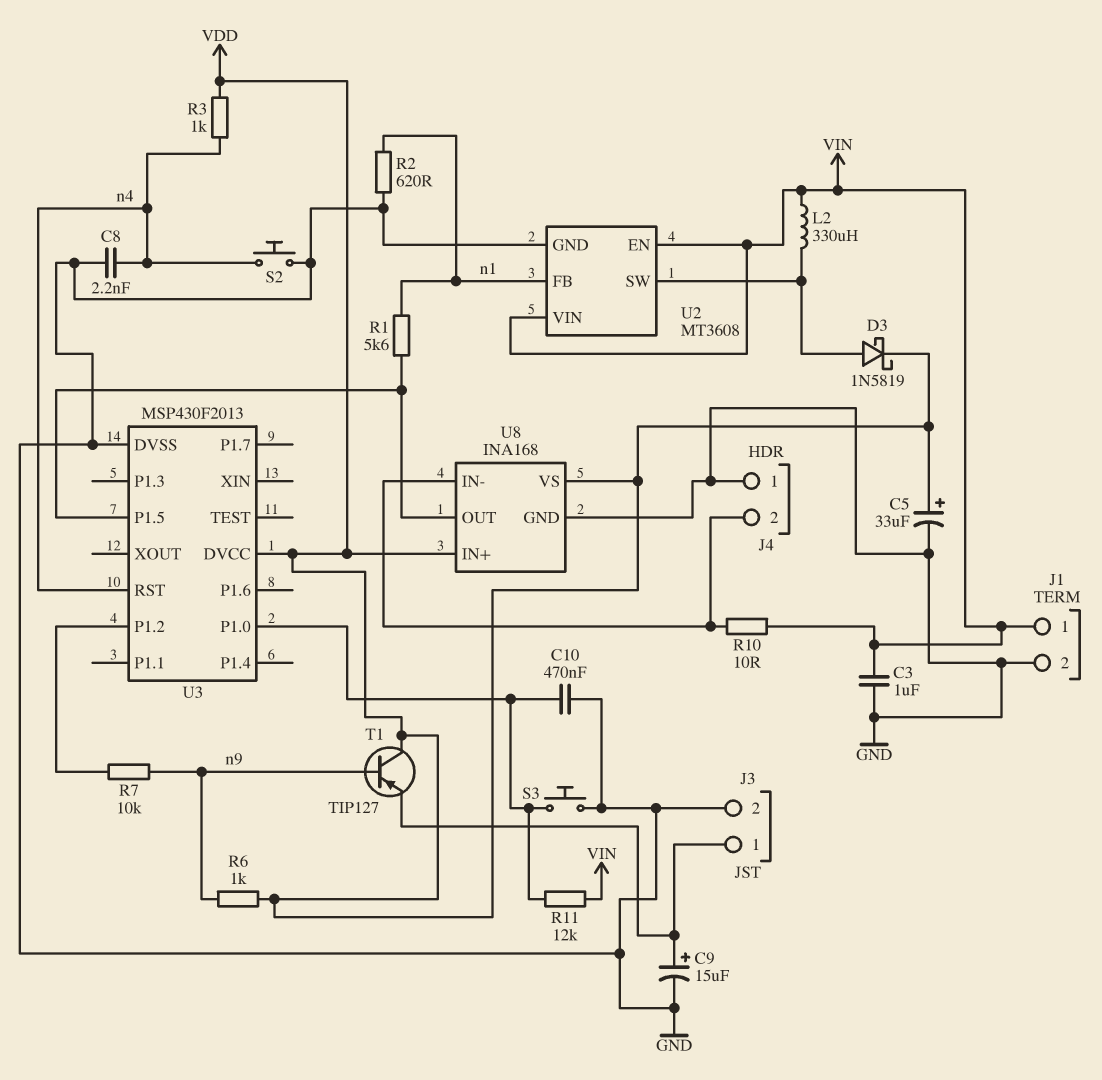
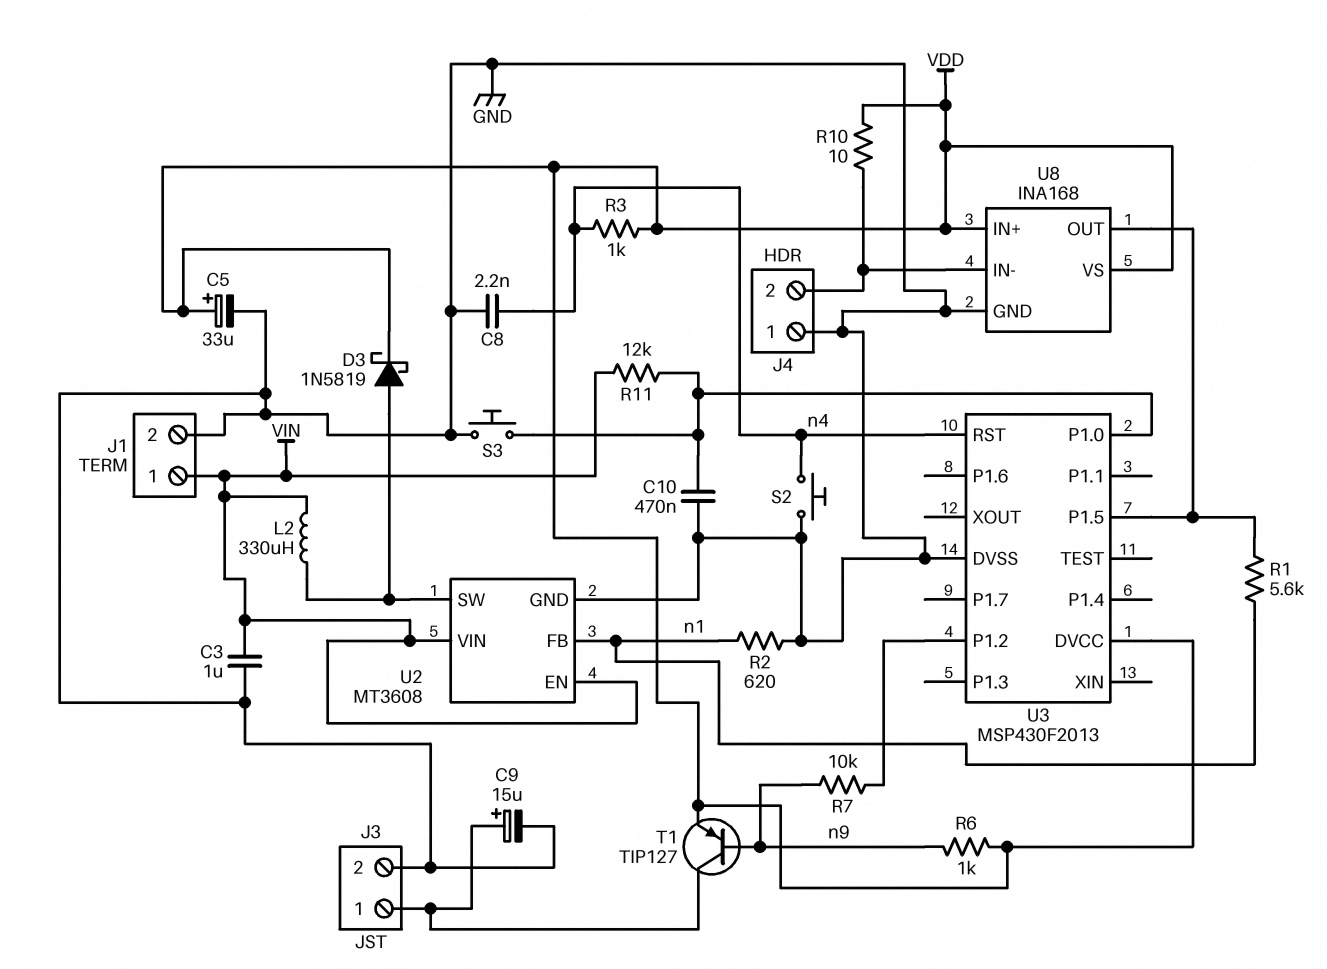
R10: 10 (J4/2, VIN) -> 10 (J4/2, VDD)
T1: PNP TIP127 (B n9, C VDD, E J3/1) -> PNP TIP127 (B n9, C J3/1, E VDD)

